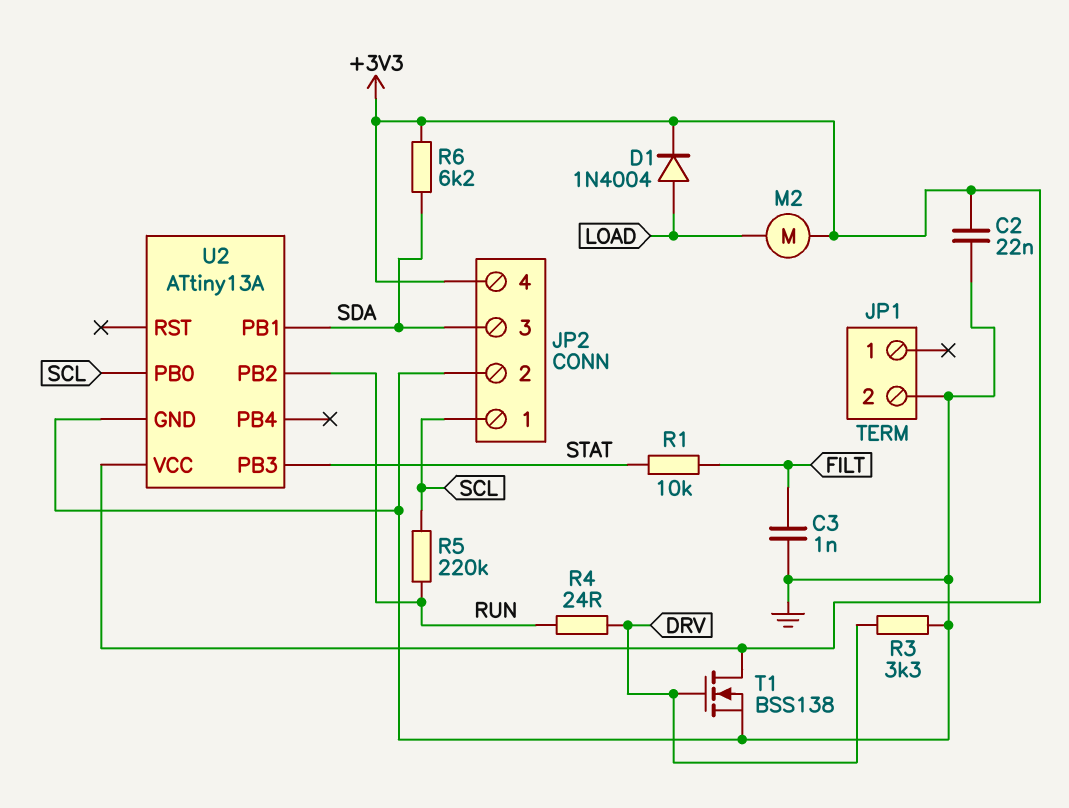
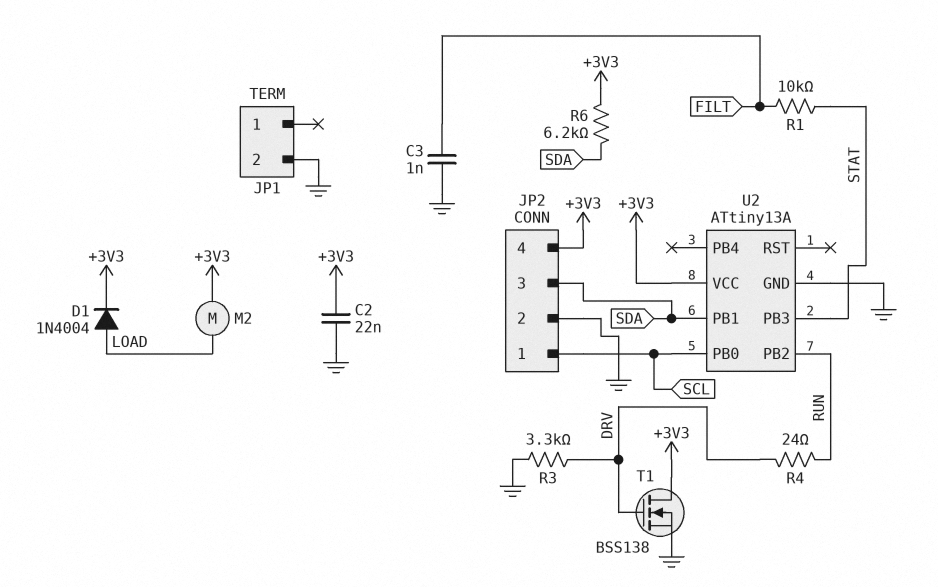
R5: 220k (RUN, SCL) -> none

